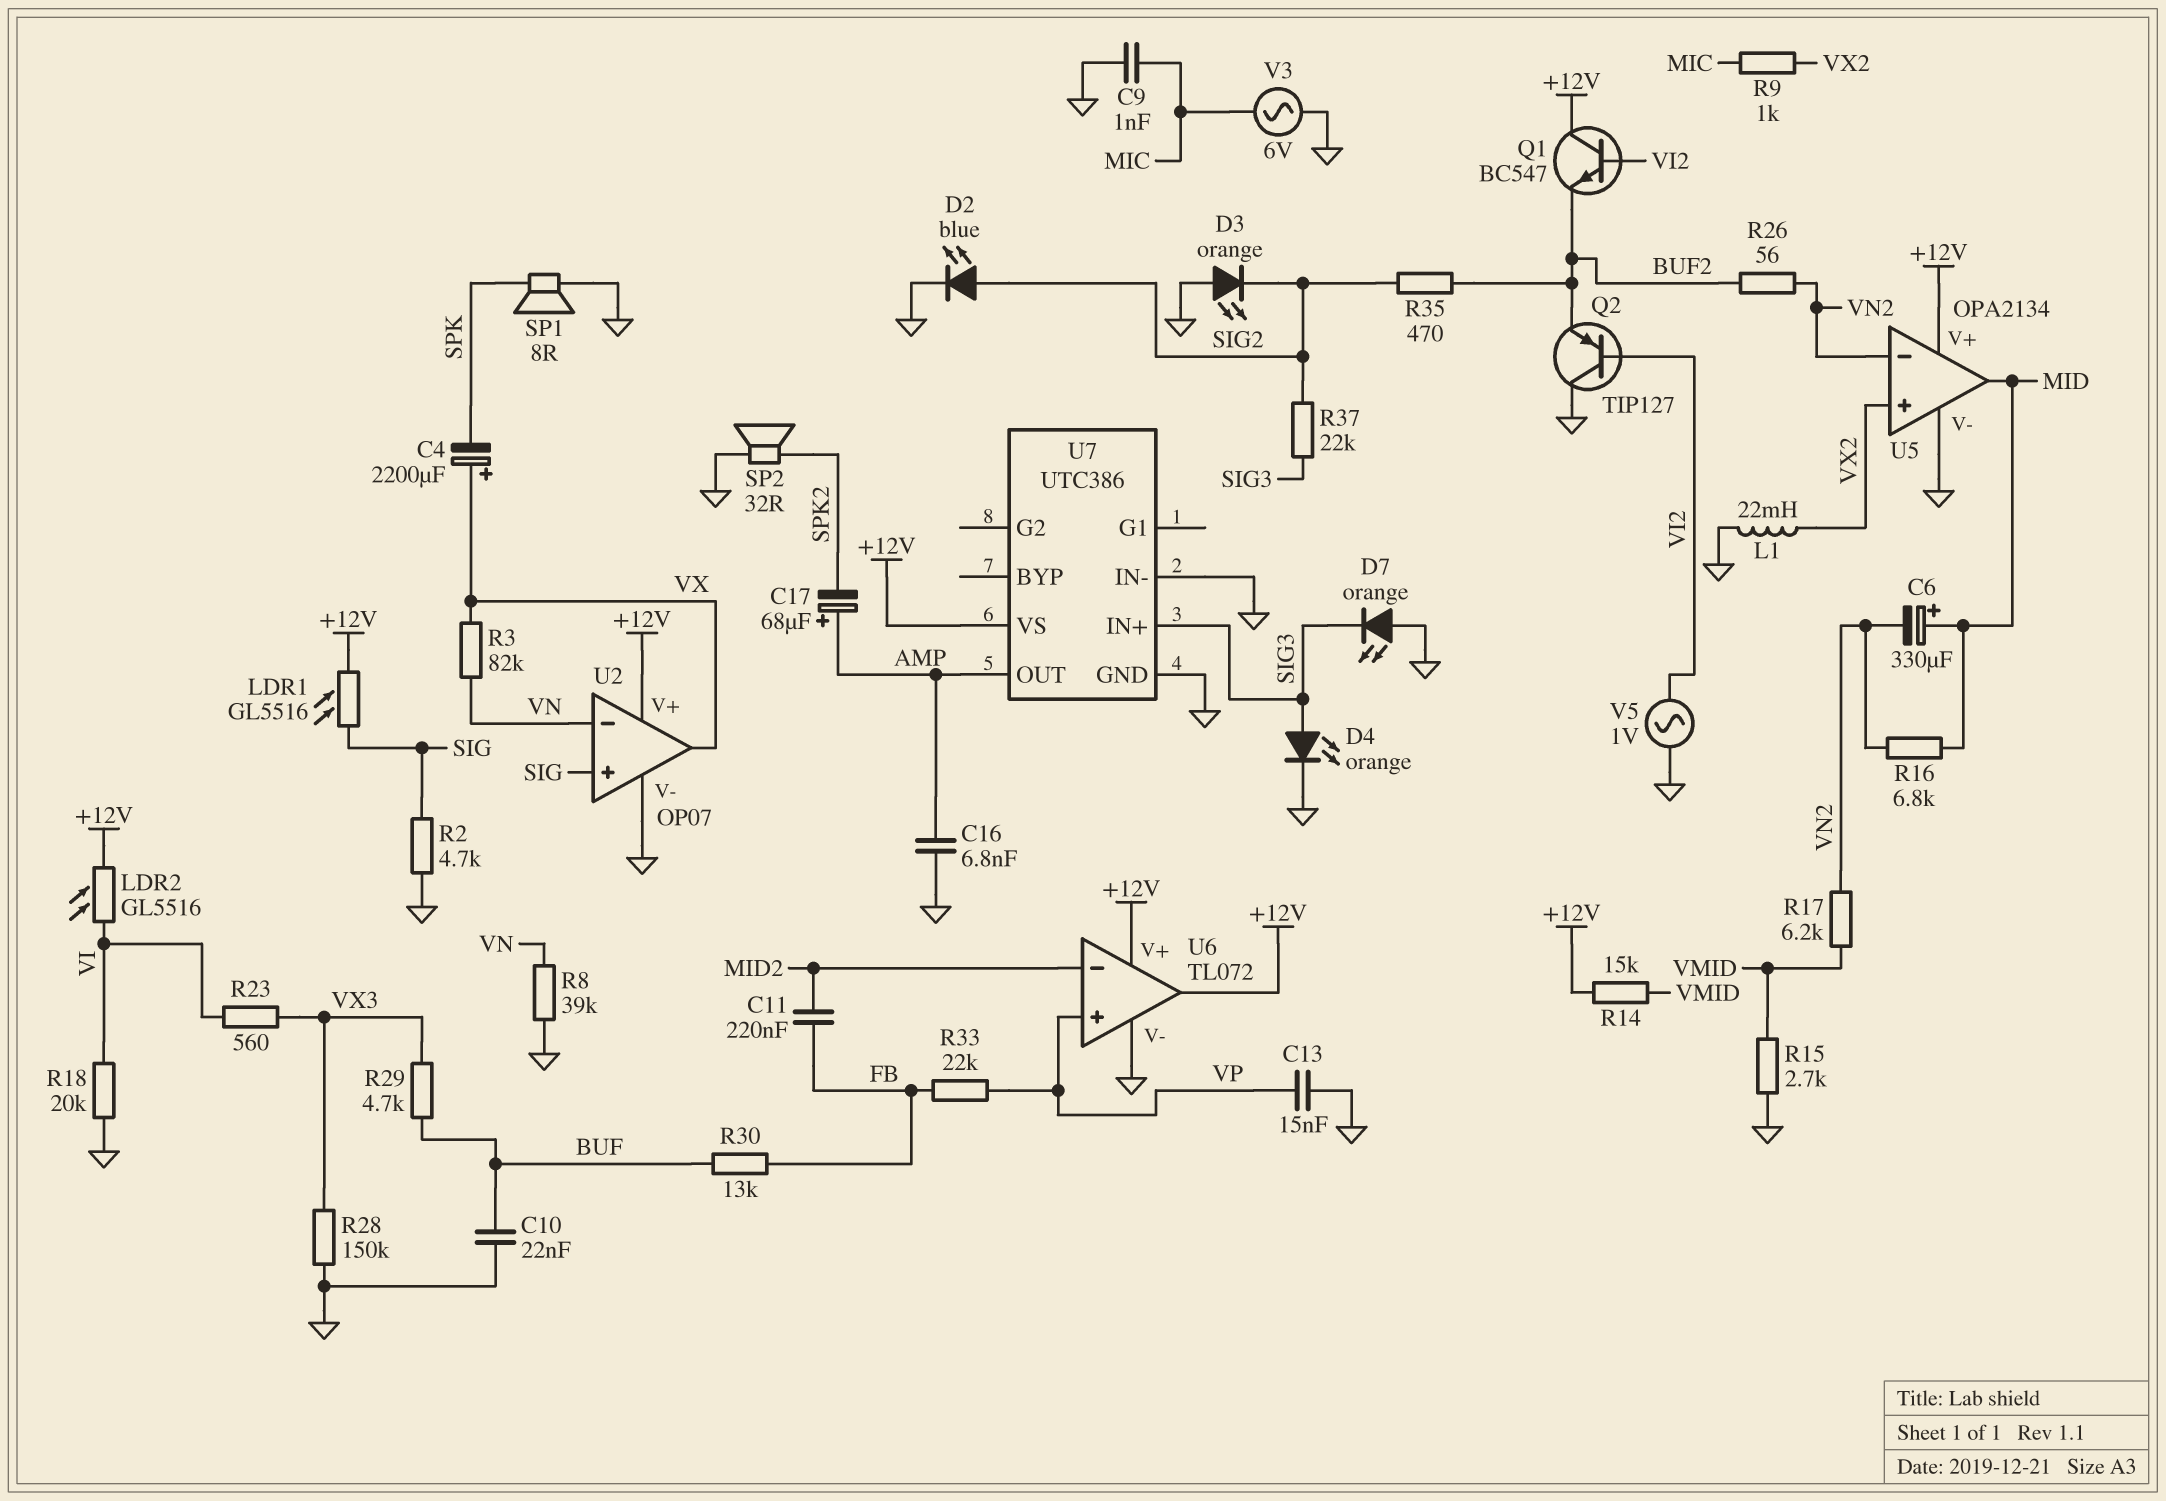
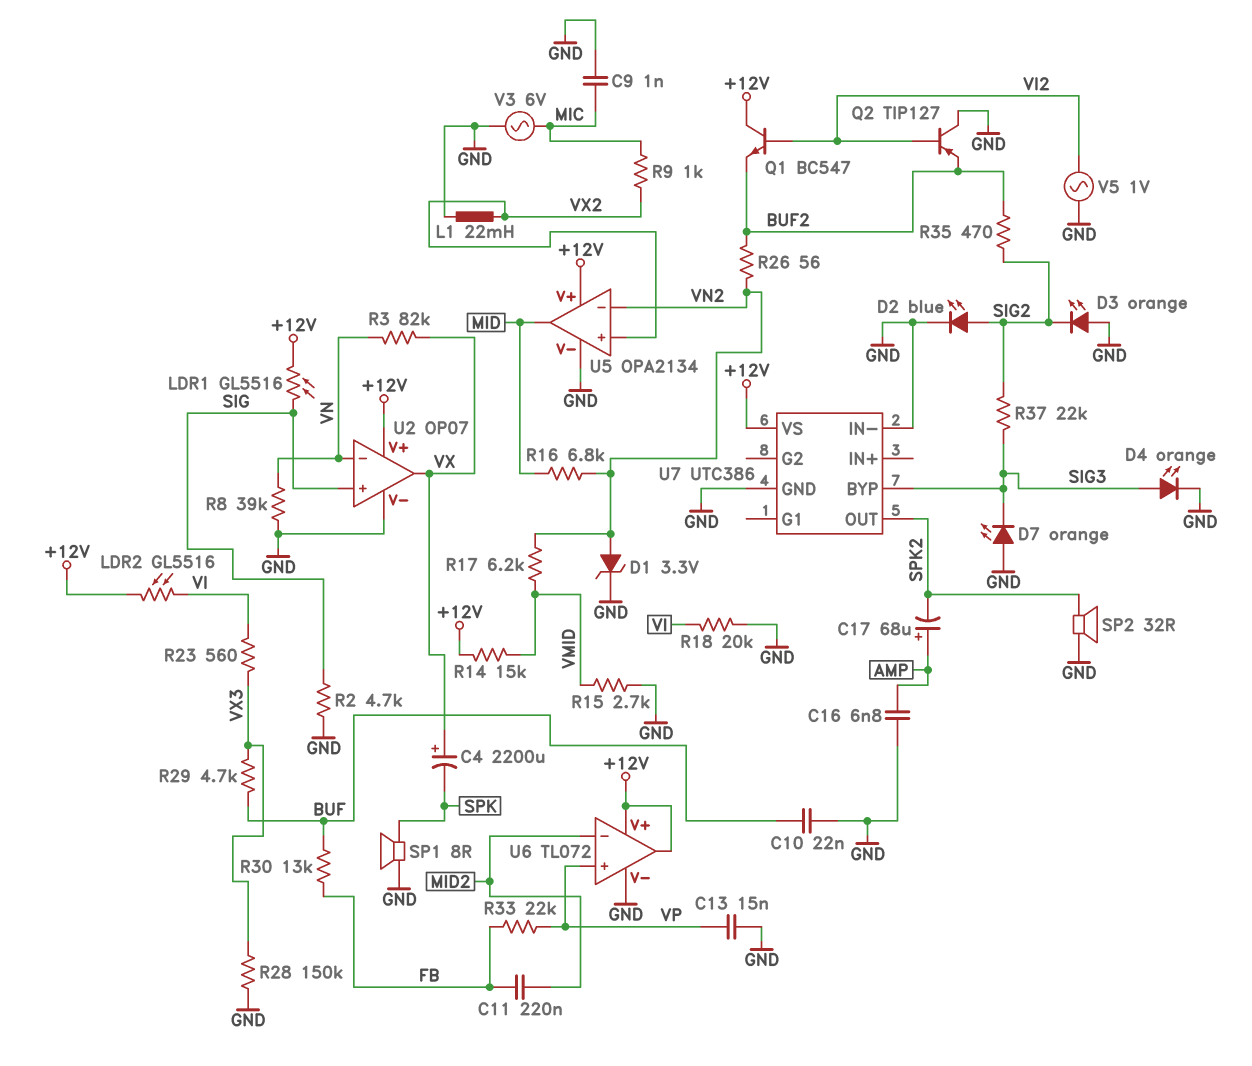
C6: 330uF (plus MID, minus VN2) -> none
D1: none -> zener 3.3V (A VN2, K GND)
U7 pin BYP: none -> SIG3
U7 pin IN+: SIG3 -> none
U7 pin OUT: AMP -> SPK2

